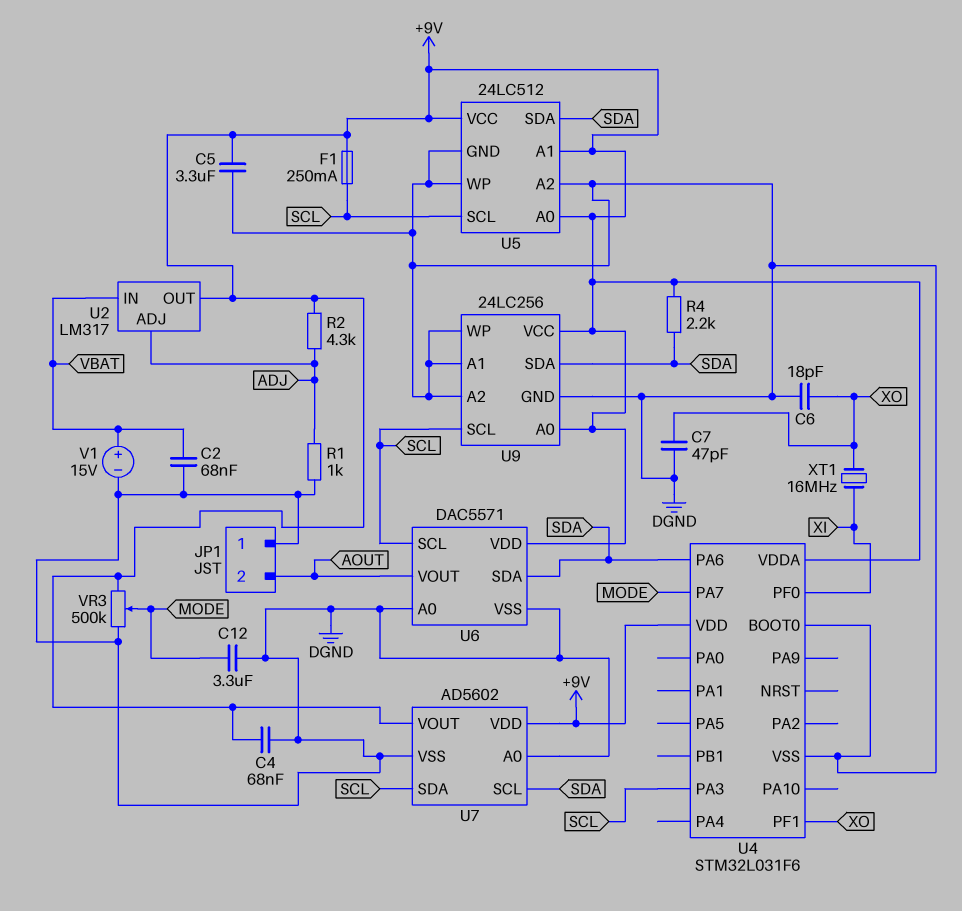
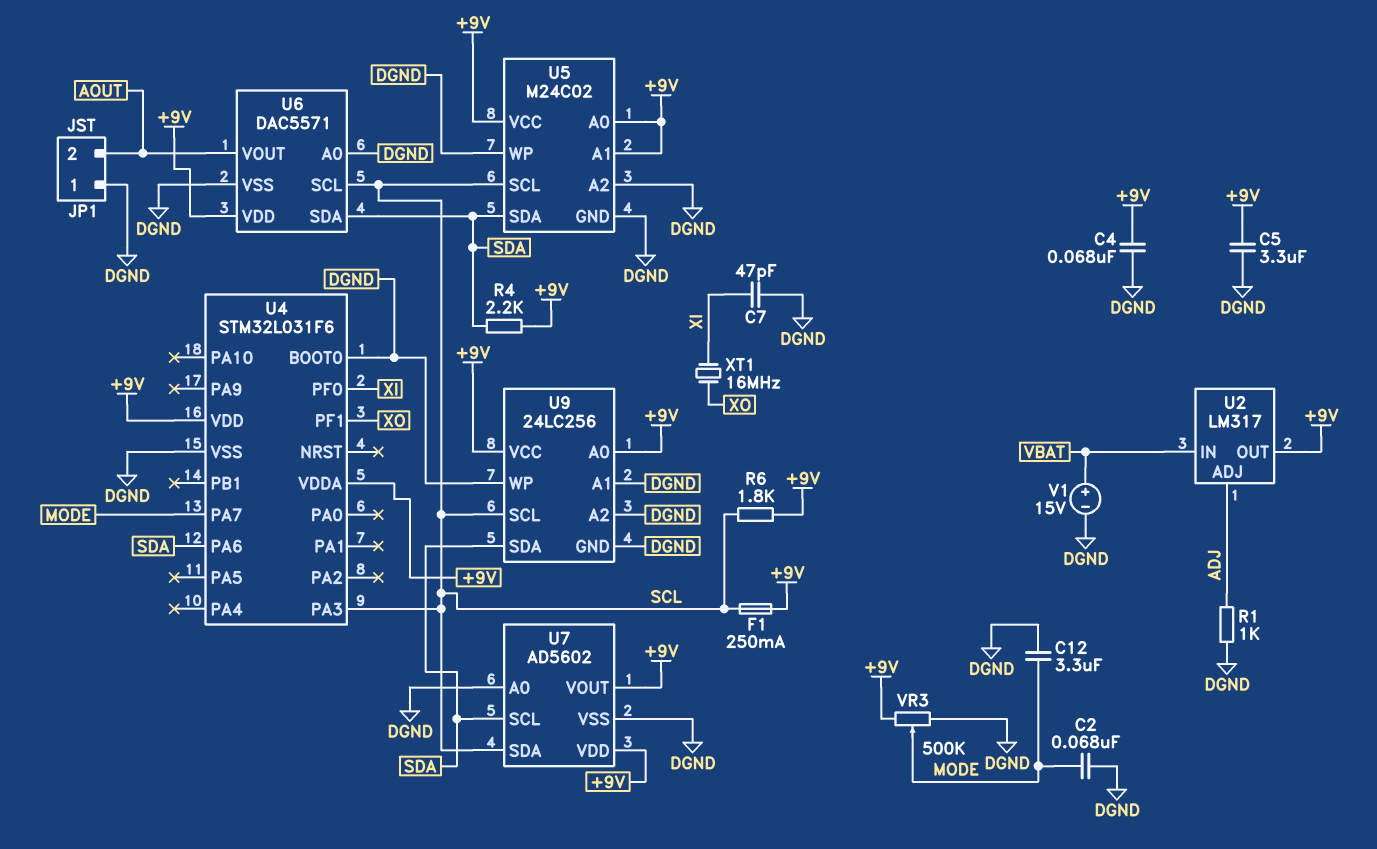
C2: 68nF (DGND, VBAT) -> 68nF (DGND, MODE)
C6: 18pF (DGND, XO) -> none
C7: 47pF (DGND, XO) -> 47pF (DGND, XI)
R2: 4.3k (+9V, ADJ) -> none
R6: none -> 1.8k (+9V, SCL)
U5: 24LC512 -> M24C02

